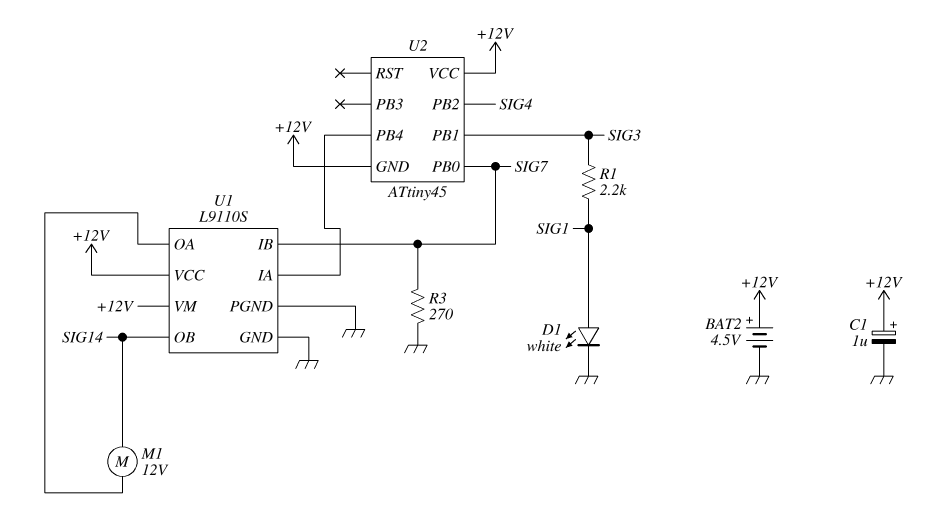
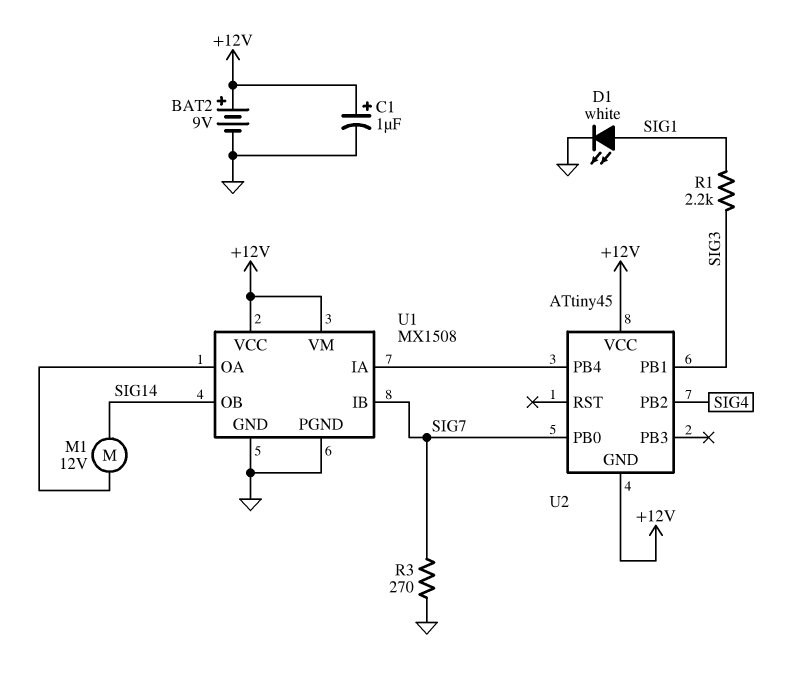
BAT2: 4.5V (plus +12V, minus GND) -> 9V (plus +12V, minus GND)
U1: L9110S -> MX1508

